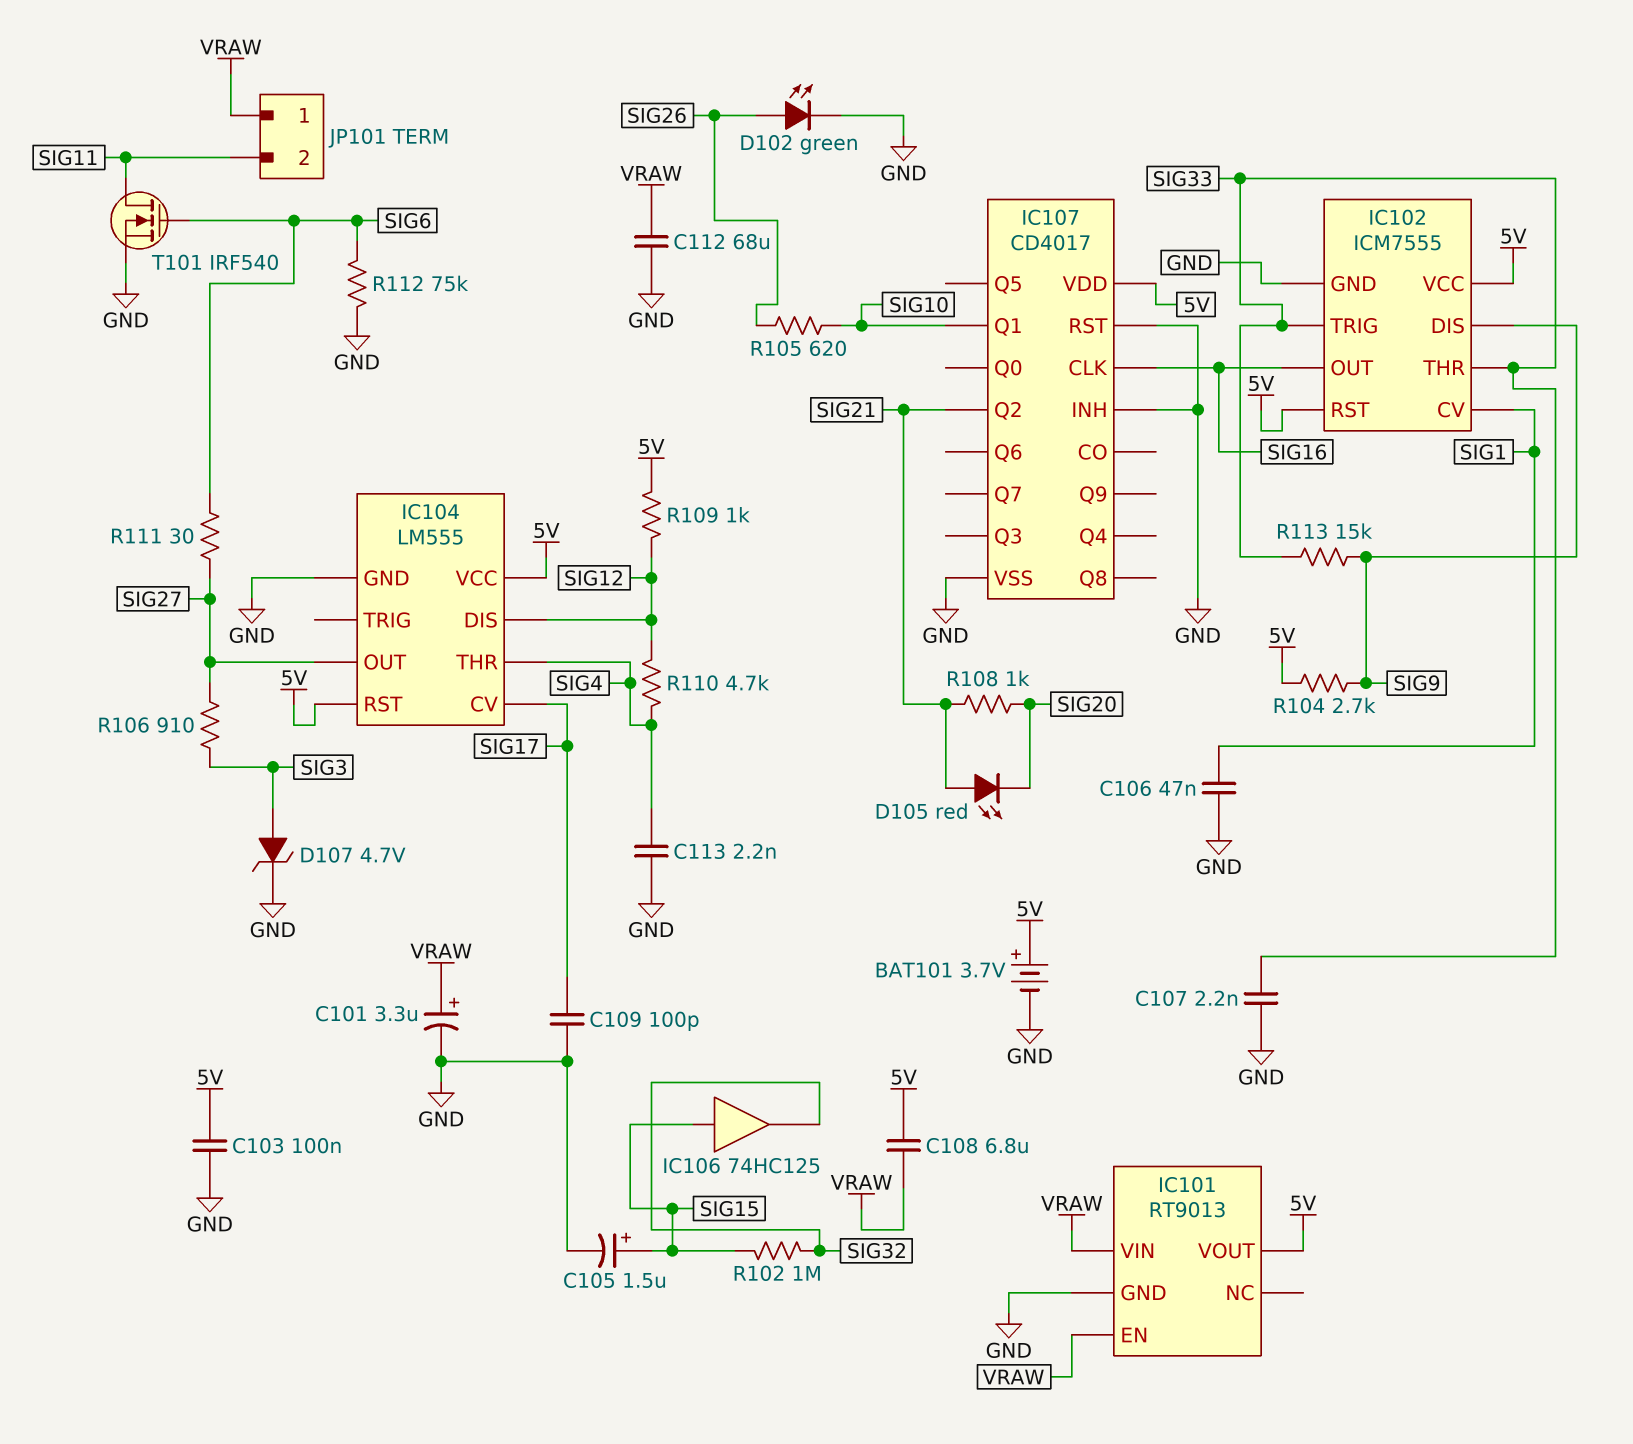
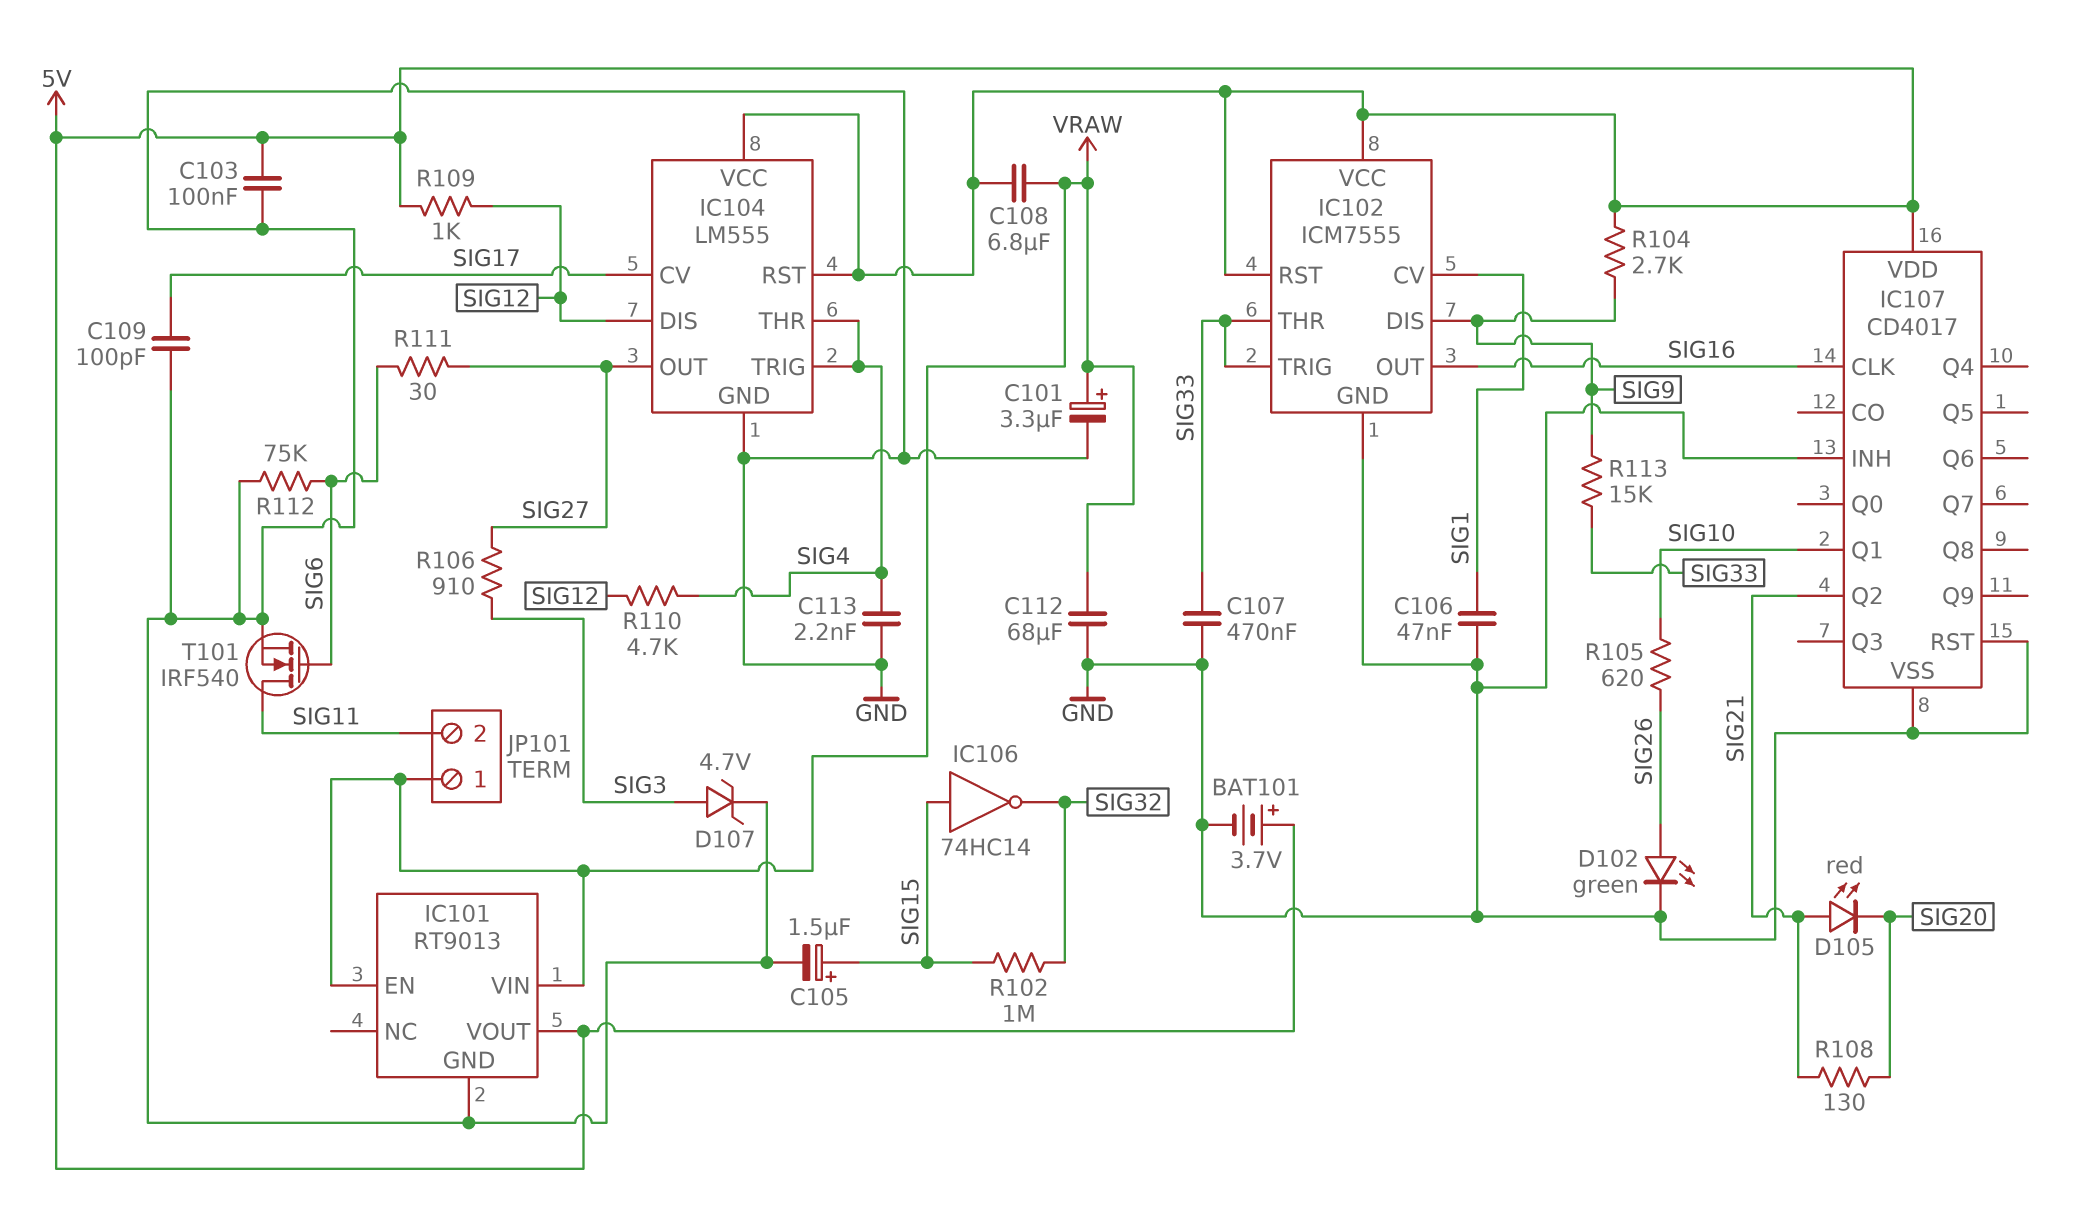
C107: 2.2nF (GND, SIG33) -> 470nF (GND, SIG33)
IC104 pin TRIG: none -> SIG4
IC106: buffer 74HC125 (in SIG15, out SIG32) -> NOT 74HC14 (in SIG15, out SIG32)
R108: 1k (SIG20, SIG21) -> 130 (SIG20, SIG21)

